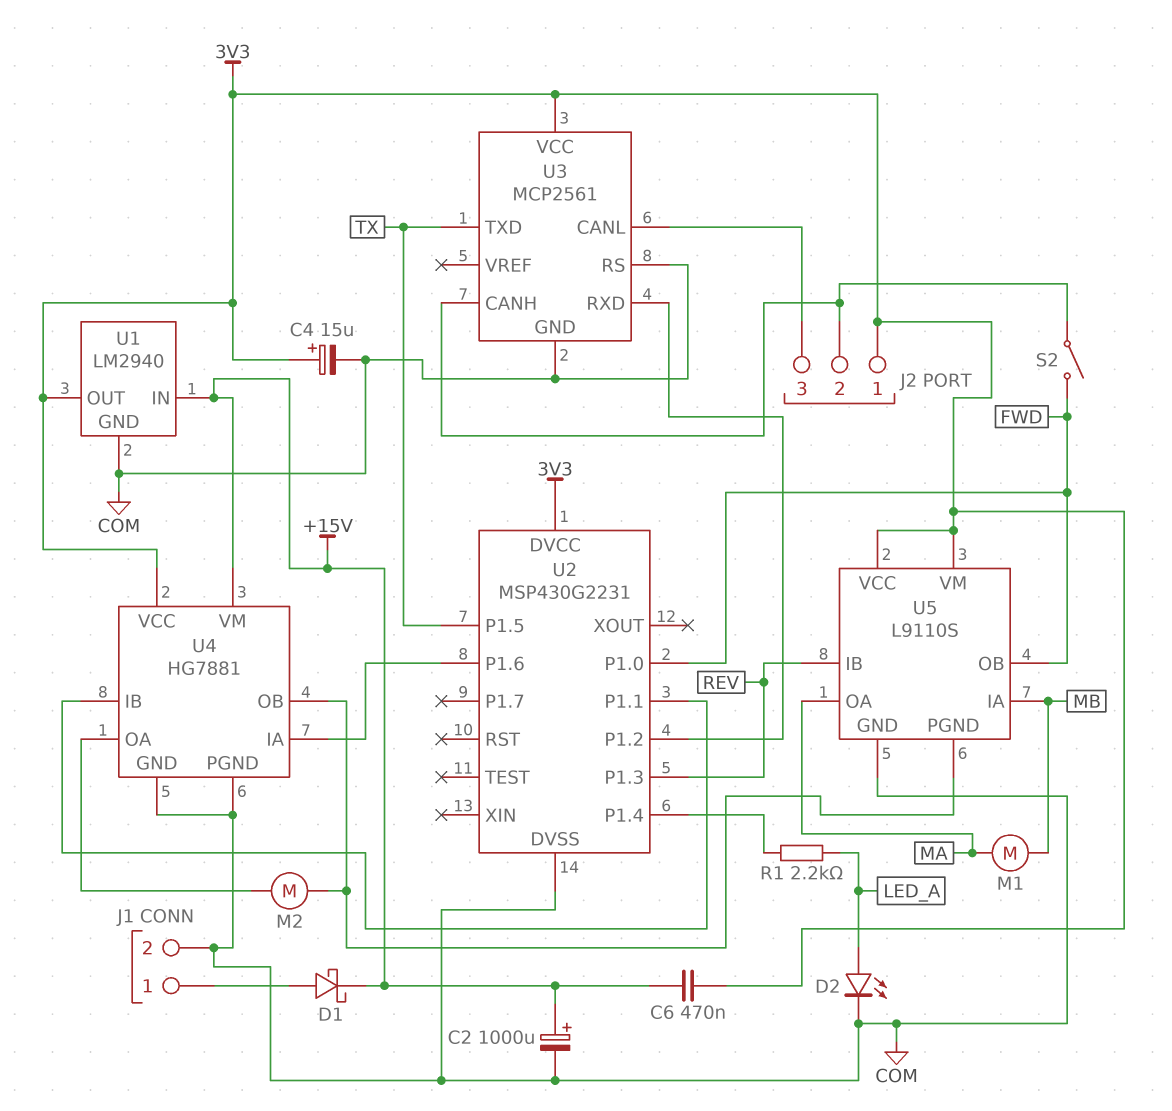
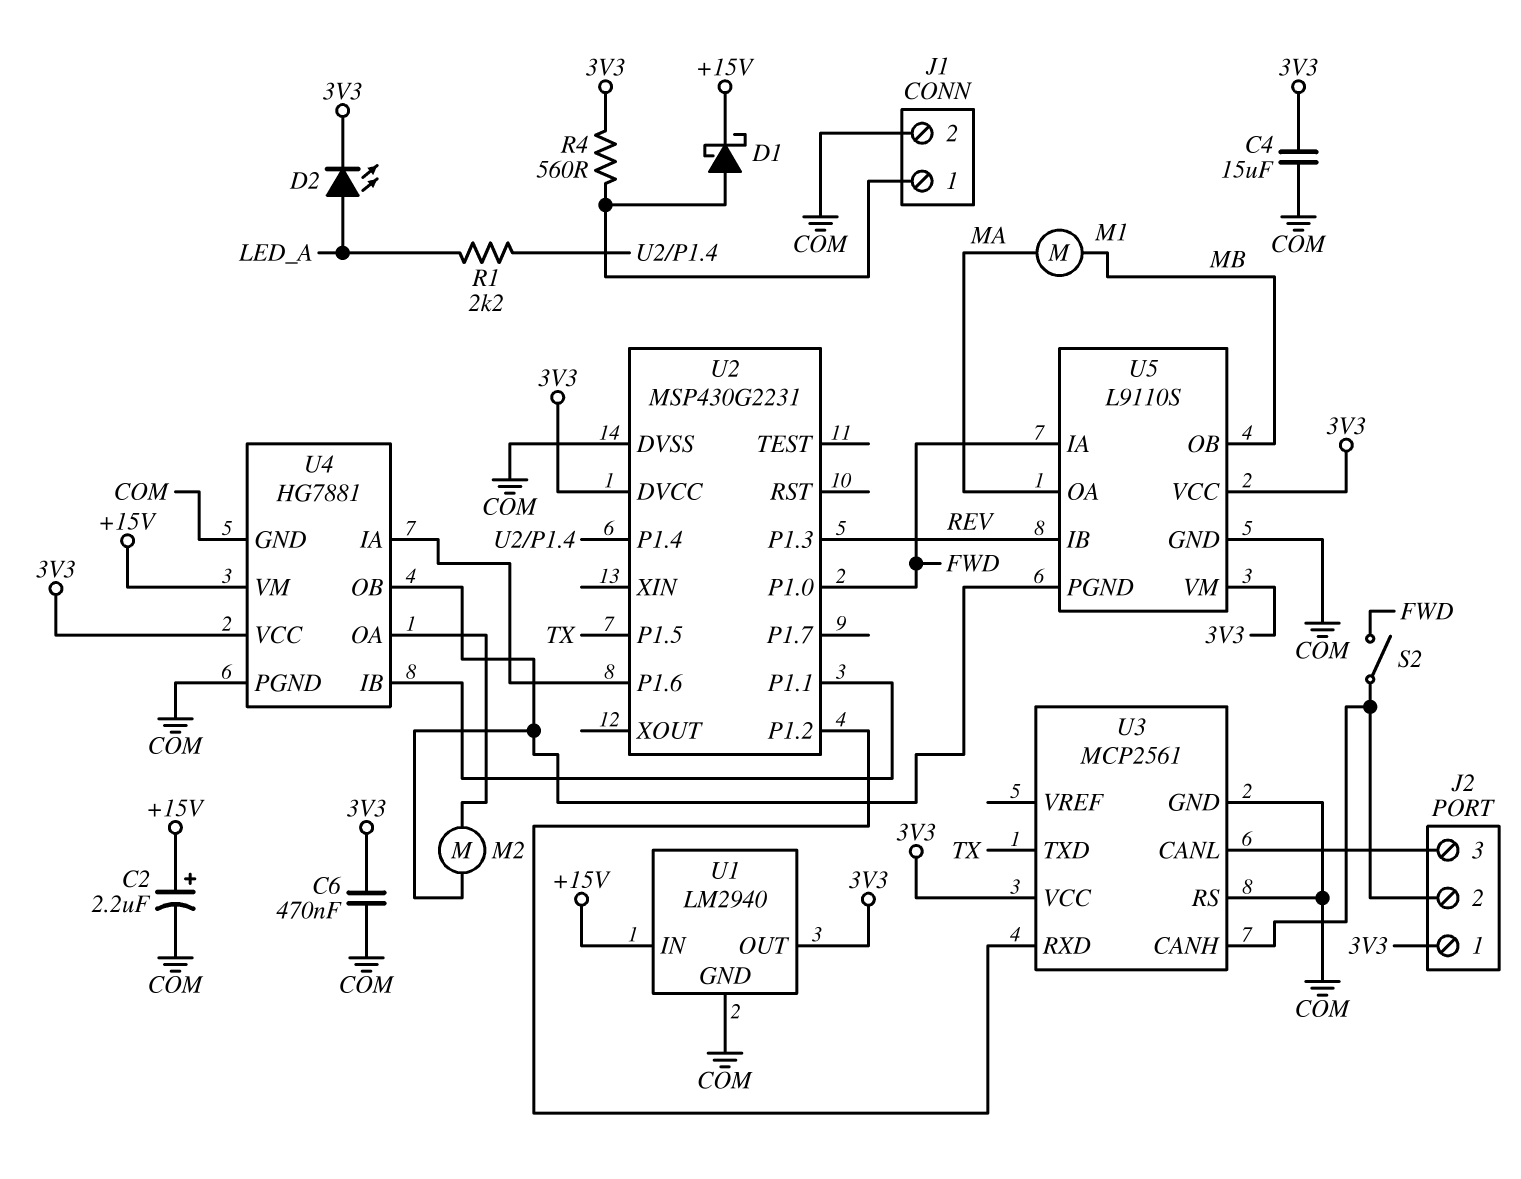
C2: 1000uF (plus +15V, minus COM) -> 2.2uF (plus +15V, minus COM)
C4: 15uF (plus 3V3, minus COM) -> 15uF (3V3, COM)
C6: 470nF (+15V, 3V3) -> 470nF (3V3, COM)
D2: LED (A LED_A, K COM) -> LED (A LED_A, K 3V3)
R4: none -> 560 (3V3, J1/1)
U5 pin IA: MB -> FWD
U5 pin OB: FWD -> MB

